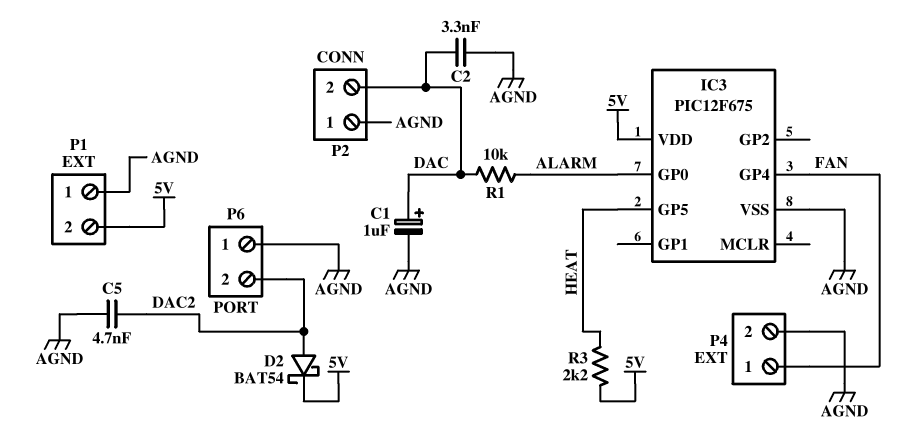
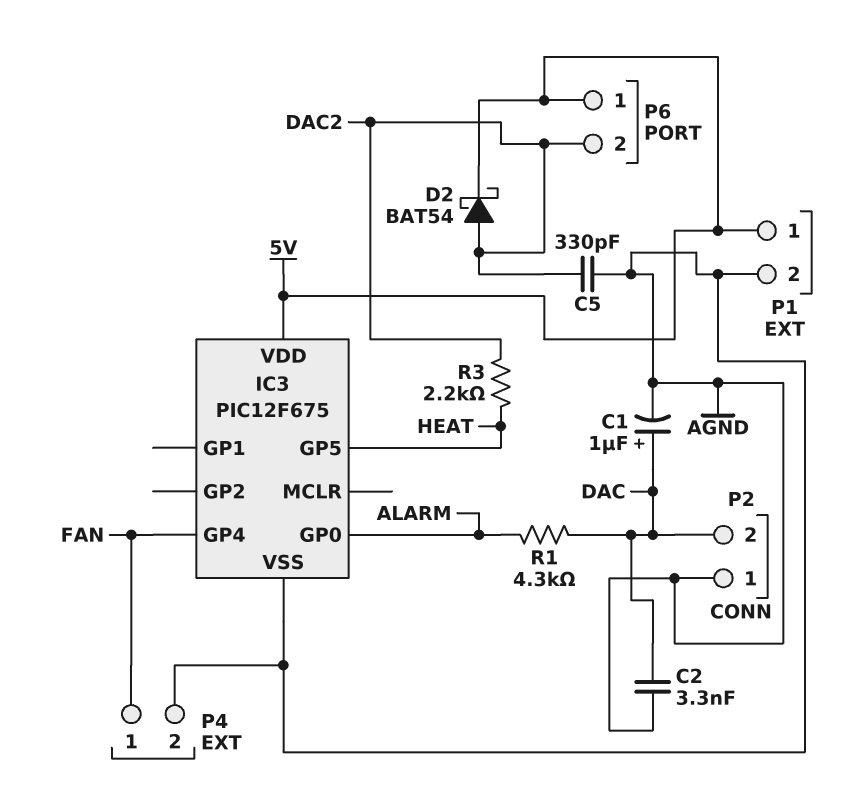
C5: 4.7nF (AGND, DAC2) -> 330pF (AGND, DAC2)
P1 pin 1: AGND -> 5V
P1 pin 2: 5V -> AGND
P6 pin 1: AGND -> 5V
R1: 10k (ALARM, DAC) -> 4.3k (ALARM, DAC)
R3: 2.2k (5V, HEAT) -> 2.2k (DAC2, HEAT)

